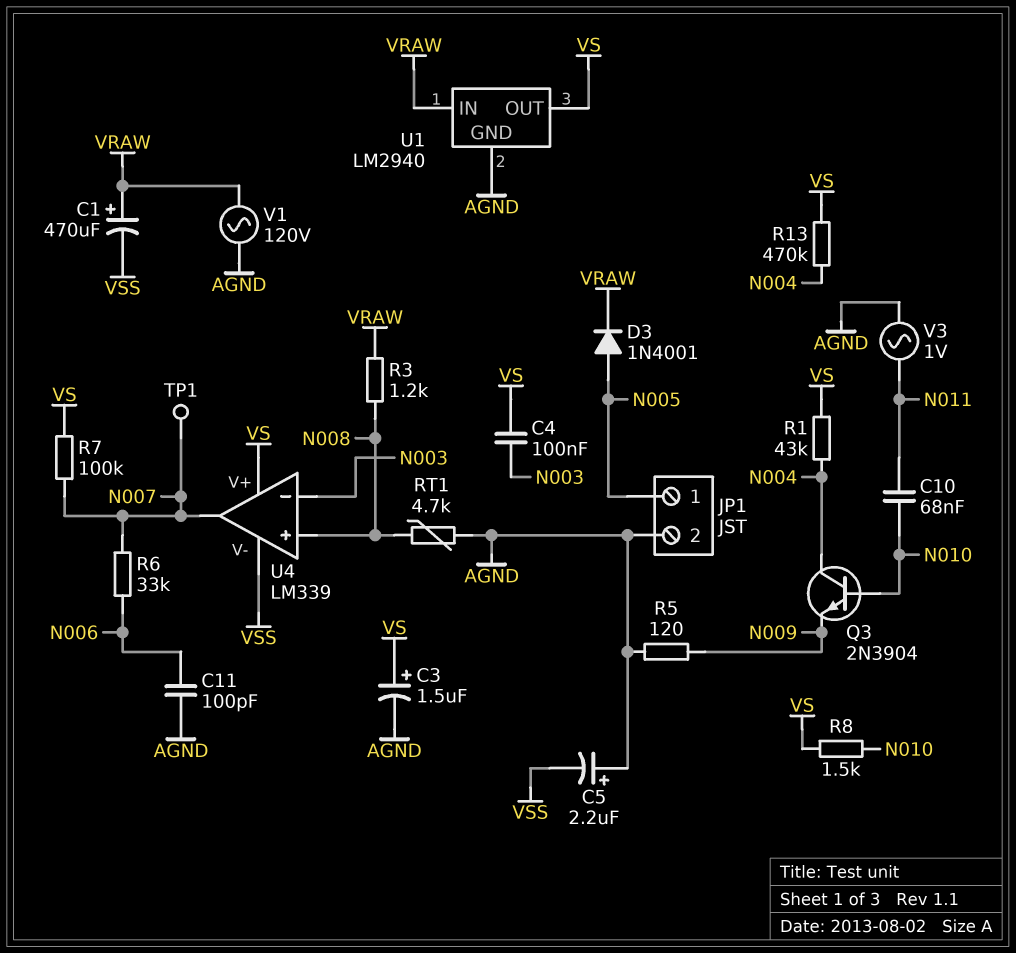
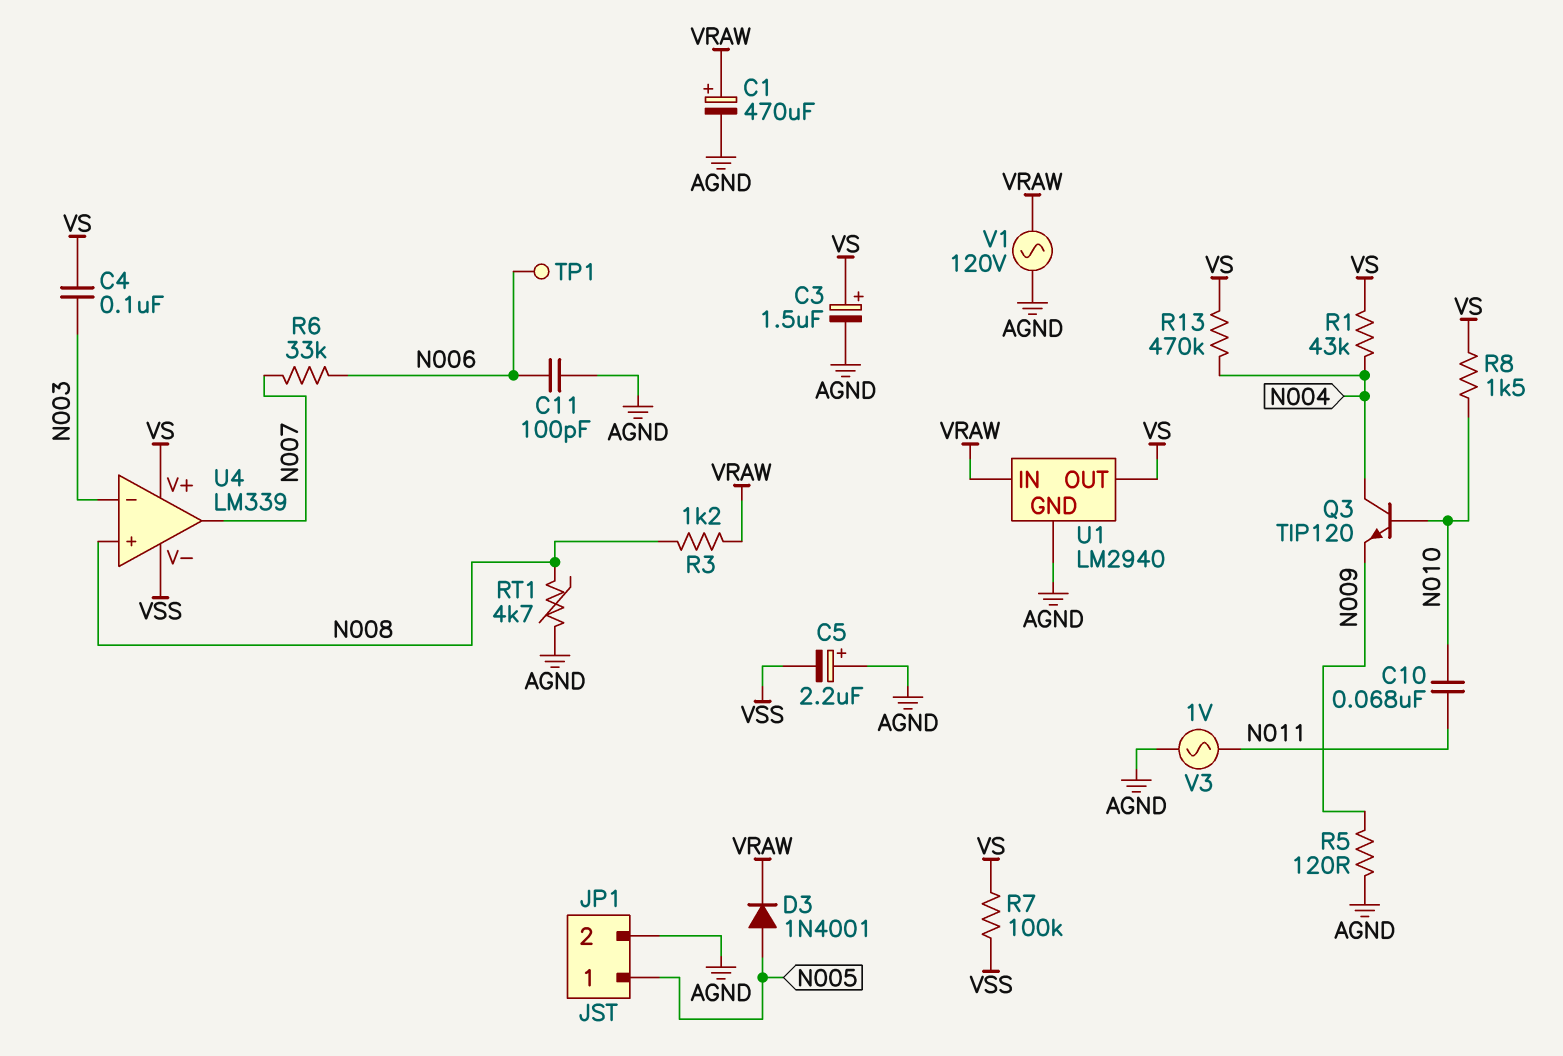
C1: 470uF (plus VRAW, minus VSS) -> 470uF (plus VRAW, minus AGND)
Q3: NPN 2N3904 (B N010, C N004, E N009) -> NPN TIP120 (B N010, C N004, E N009)
R7: 100k (N007, VS) -> 100k (VS, VSS)
TP1: test point (N007) -> test point (N006)

